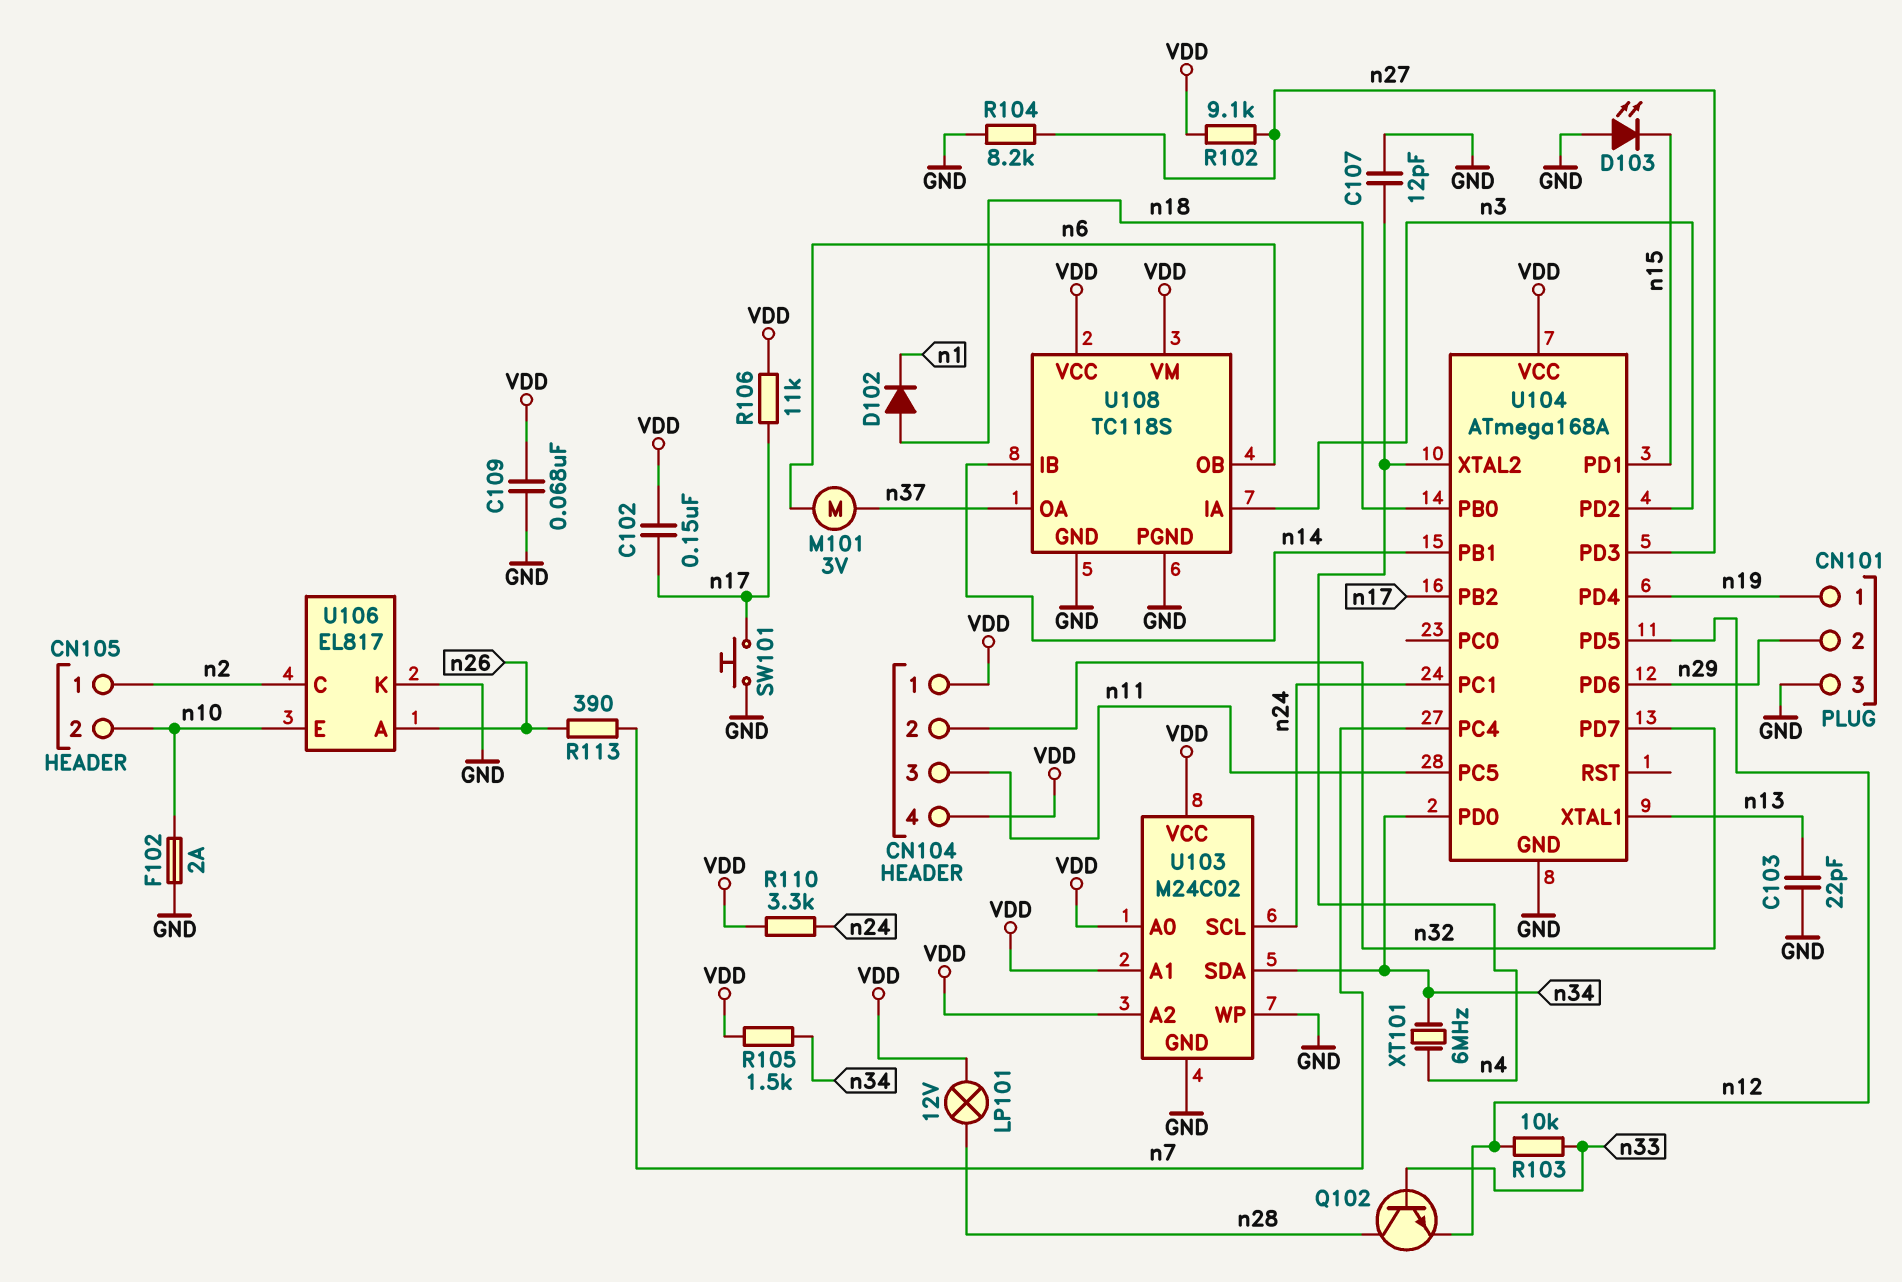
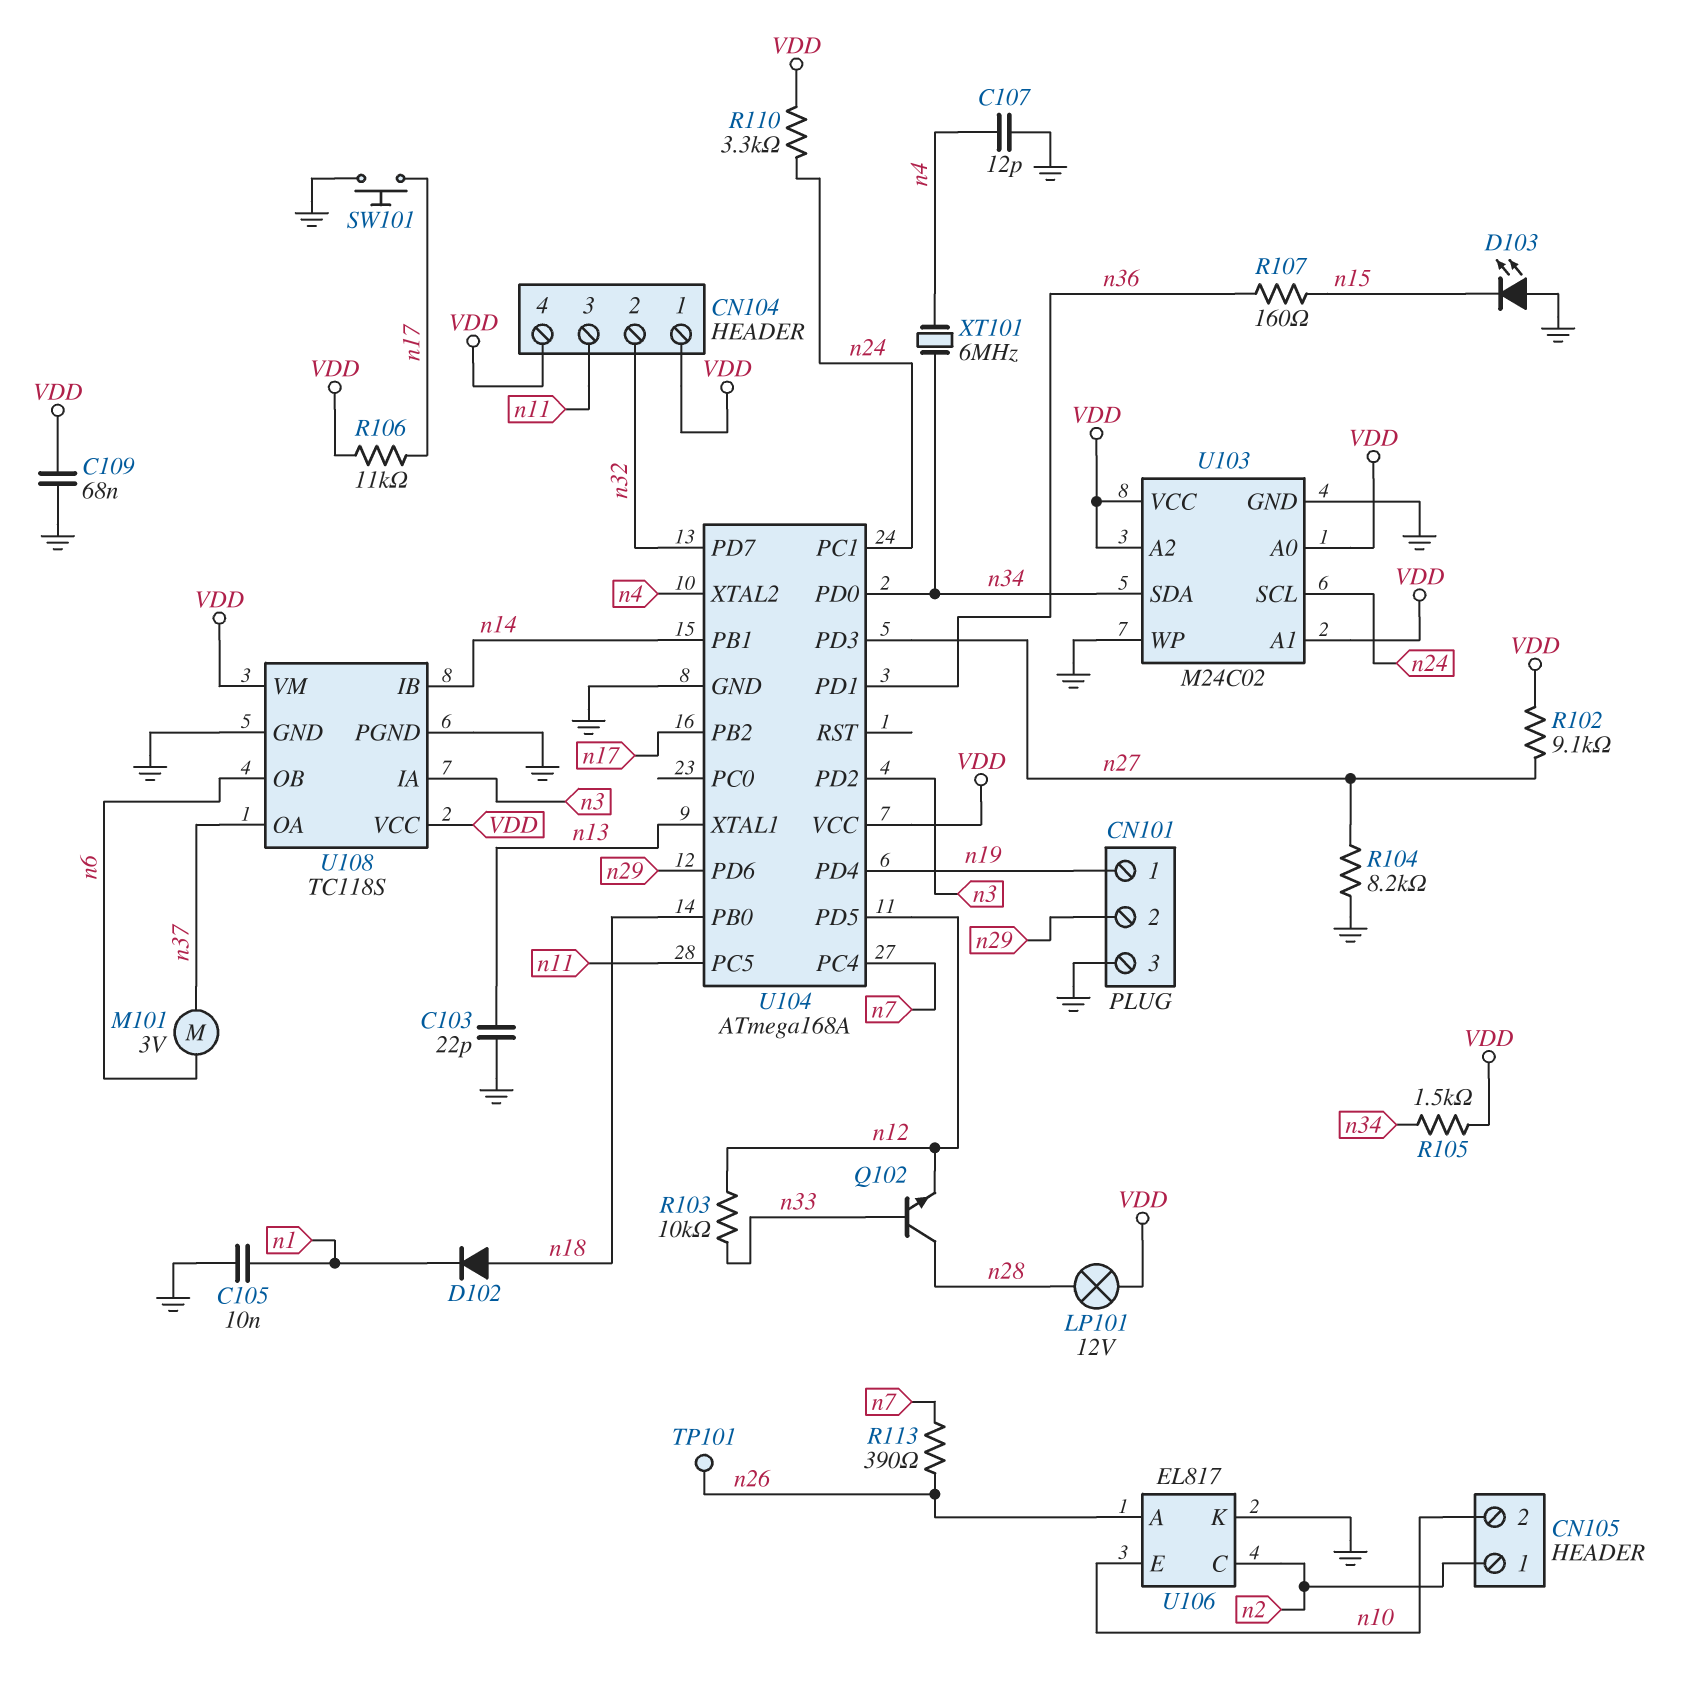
C102: 150nF (VDD, n17) -> none
C105: none -> 10nF (GND, n1)
F102: 2A (GND, n10) -> none
R107: none -> 160 (n15, n36)
TP101: none -> test point (n26)
U104 pin PD1: n15 -> n36

